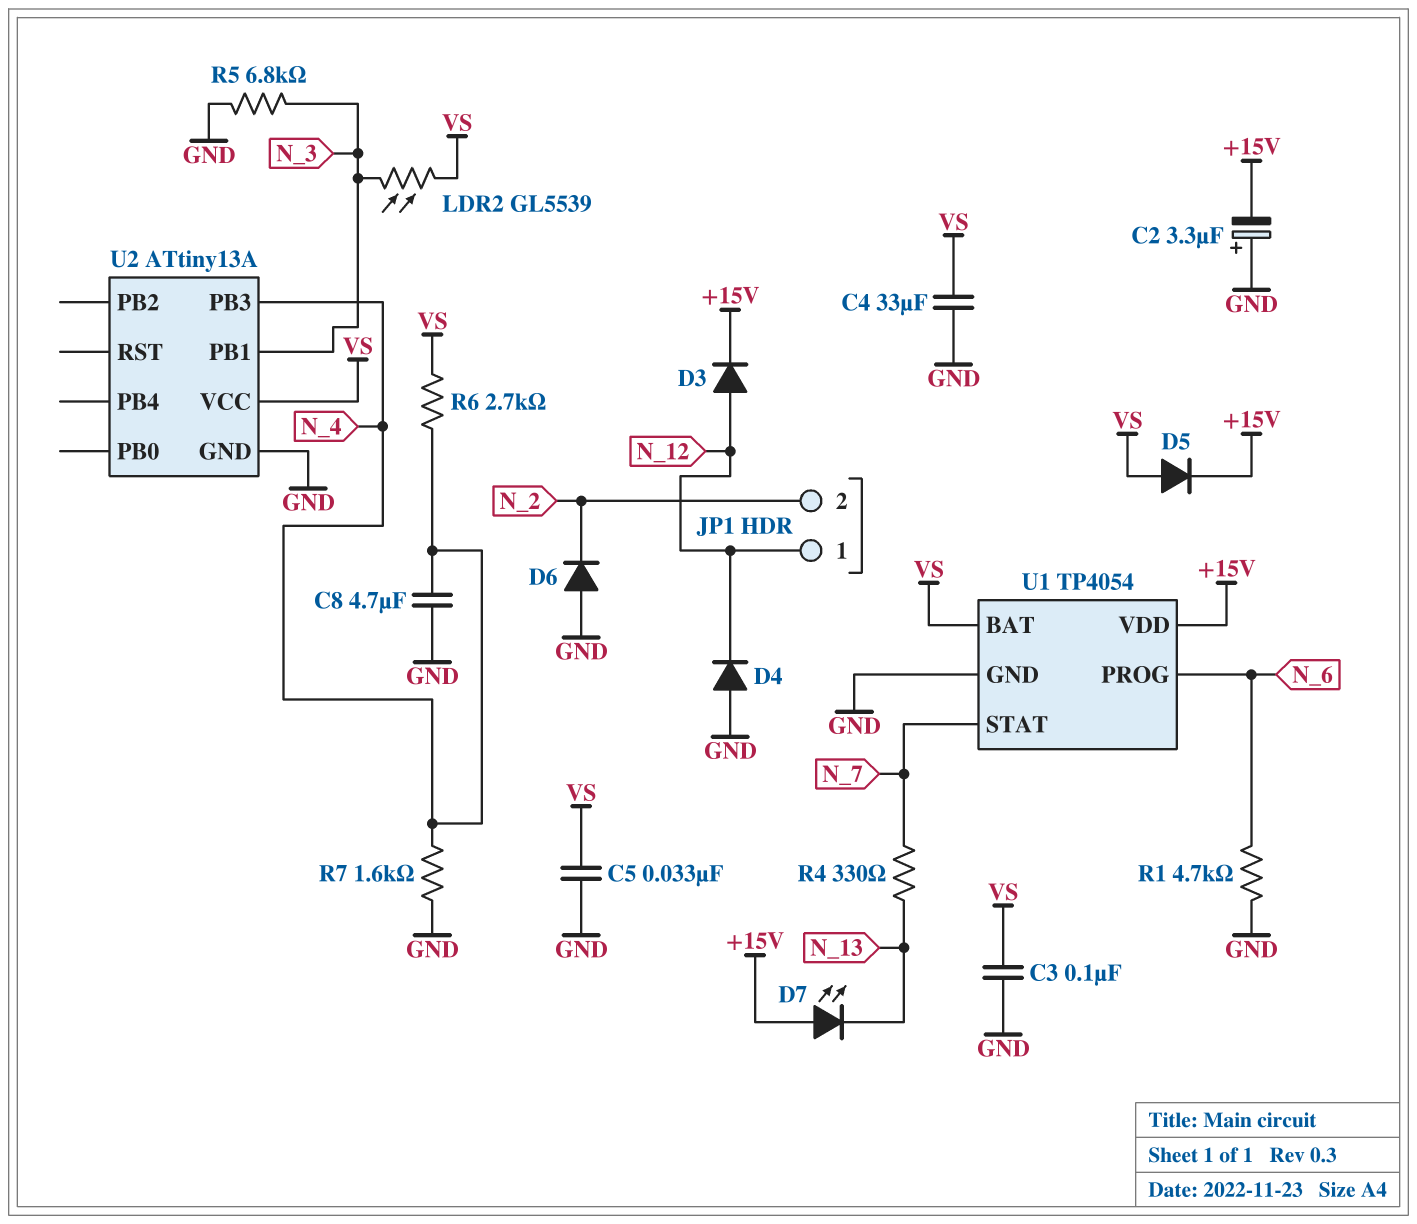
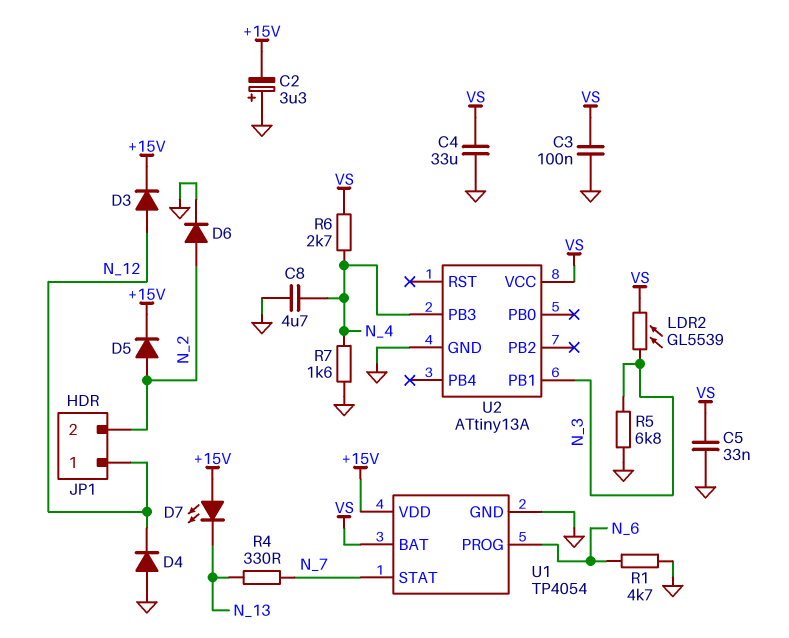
D5: diode (A VS, K +15V) -> diode (A N_2, K +15V)
D6: diode (A GND, K N_2) -> diode (A N_2, K GND)

